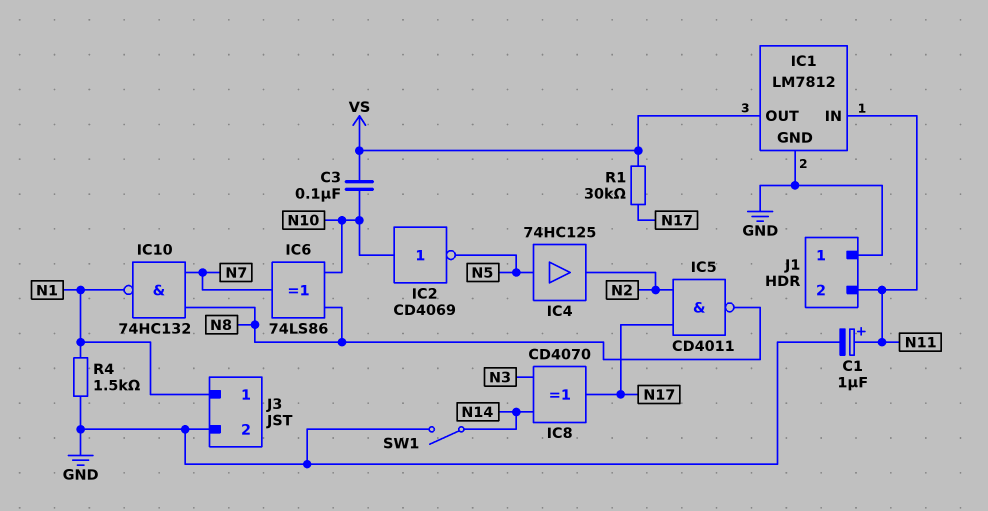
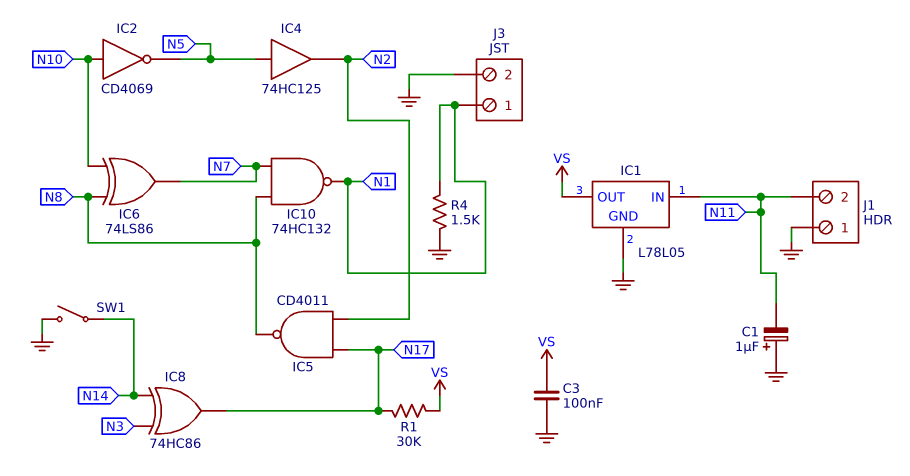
C1: 1uF (plus N11, minus GND) -> 1uF (plus GND, minus N11)
C3: 100nF (N10, VS) -> 100nF (GND, VS)
IC1: LM7812 -> L78L05
IC8: XOR CD4070 (in N3, in N14, out N17) -> XOR 74HC86 (in N3, in N14, out N17)

